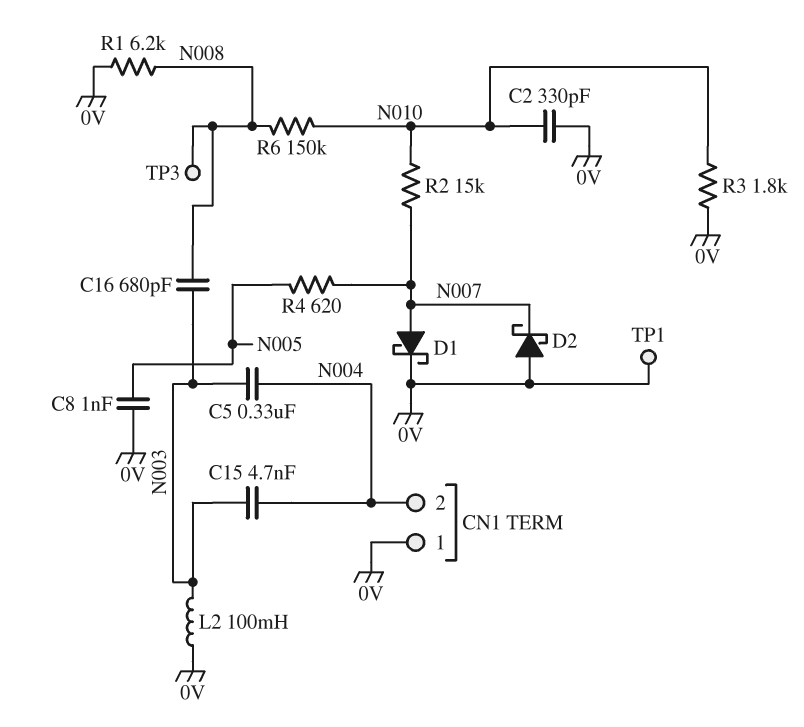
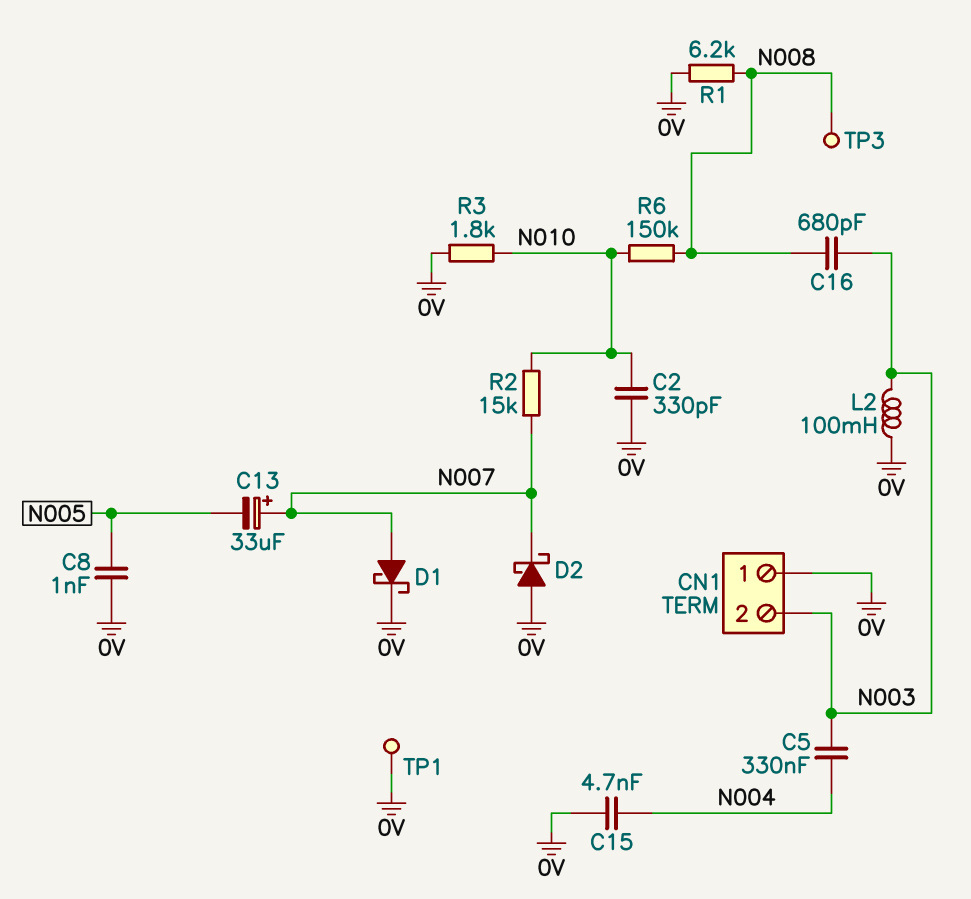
C13: none -> 33uF (plus N007, minus N005)
C15: 4.7nF (N003, N004) -> 4.7nF (0V, N004)
CN1 pin 2: N004 -> N003
R4: 620 (N005, N007) -> none

